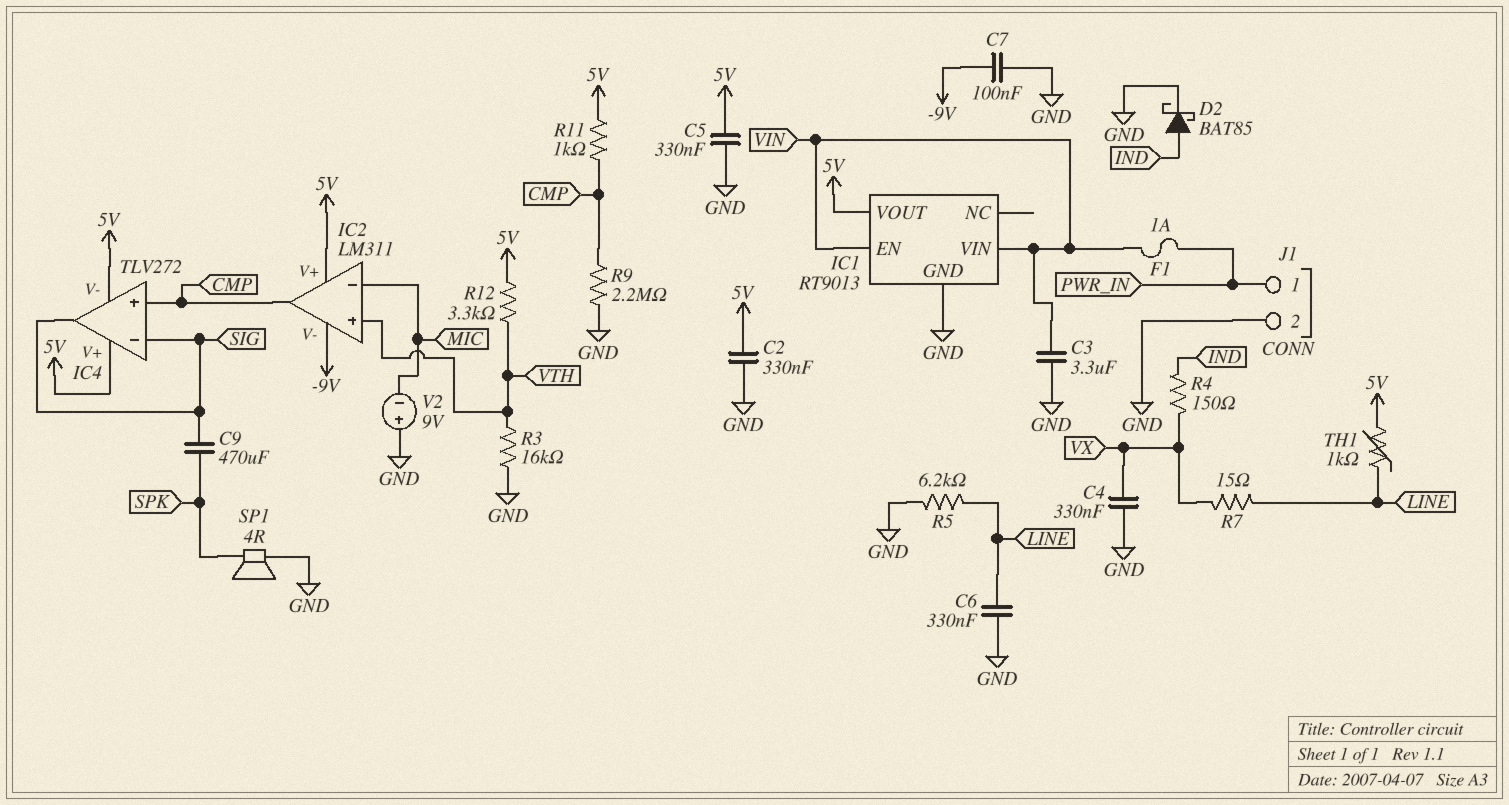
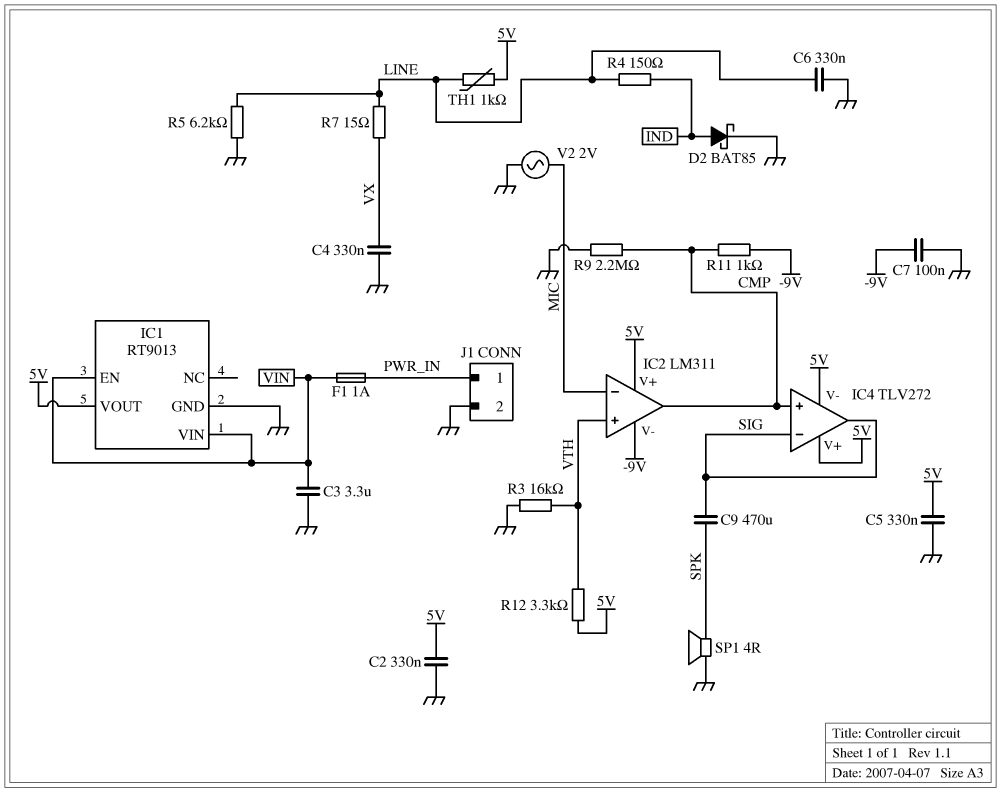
R4: 150 (IND, VX) -> 150 (IND, LINE)
R11: 1k (5V, CMP) -> 1k (-9V, CMP)
V2: 9V (plus GND, minus MIC) -> AC 2V (GND, MIC)

